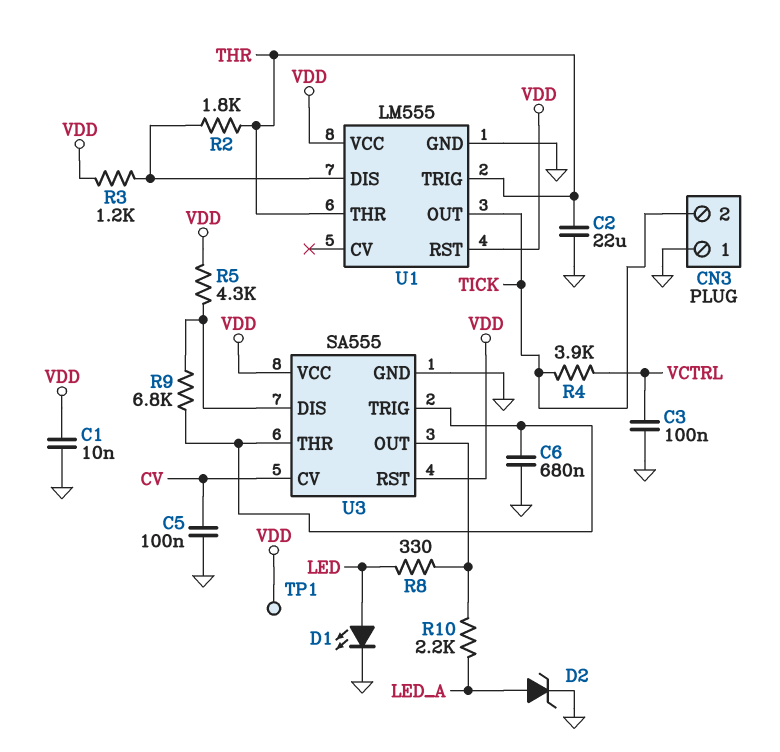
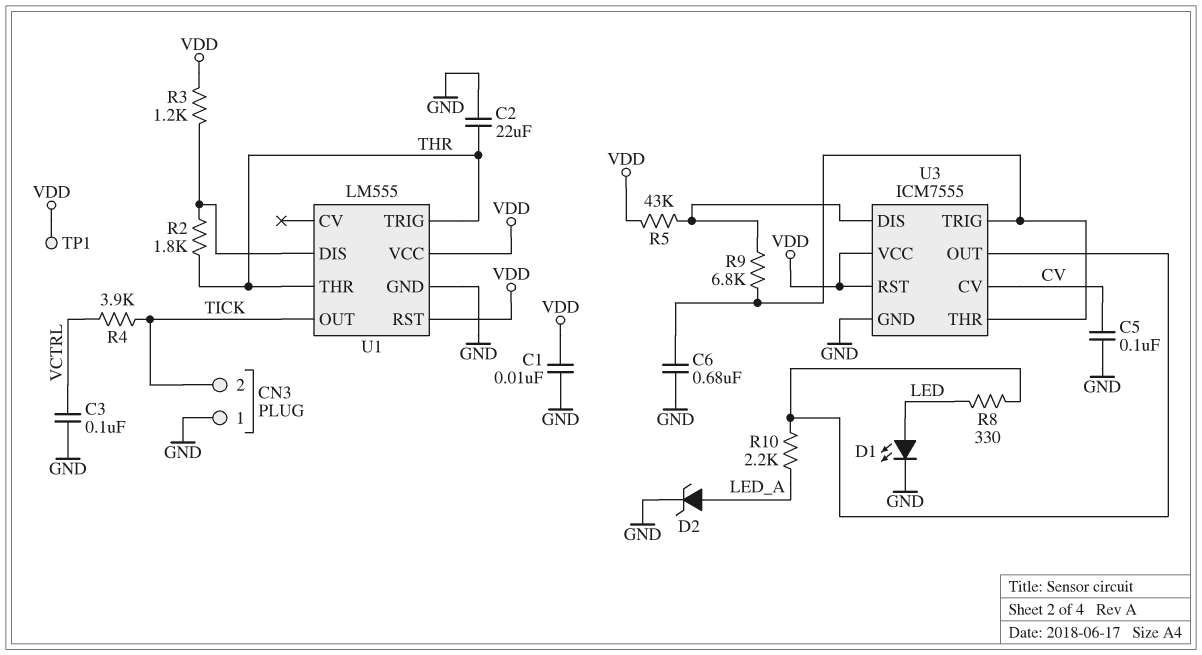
R5: 4.3k (U3/DIS, VDD) -> 43k (U3/DIS, VDD)
U3: SA555 -> ICM7555

